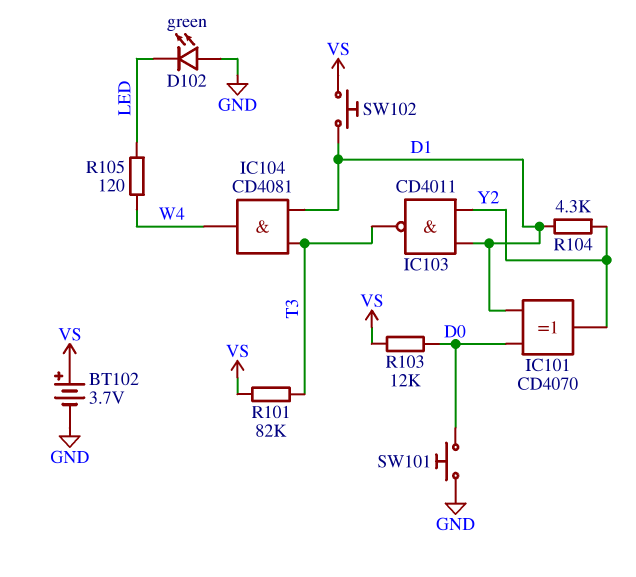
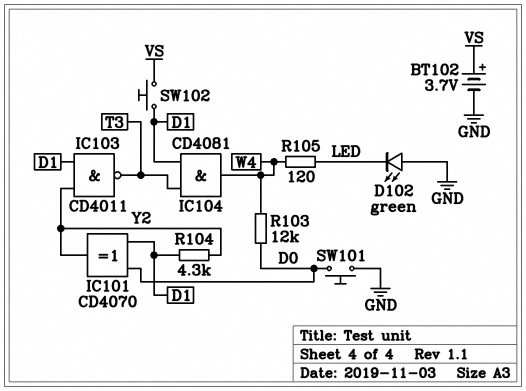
R101: 82k (T3, VS) -> none
R103: 12k (D0, VS) -> 12k (D0, W4)

